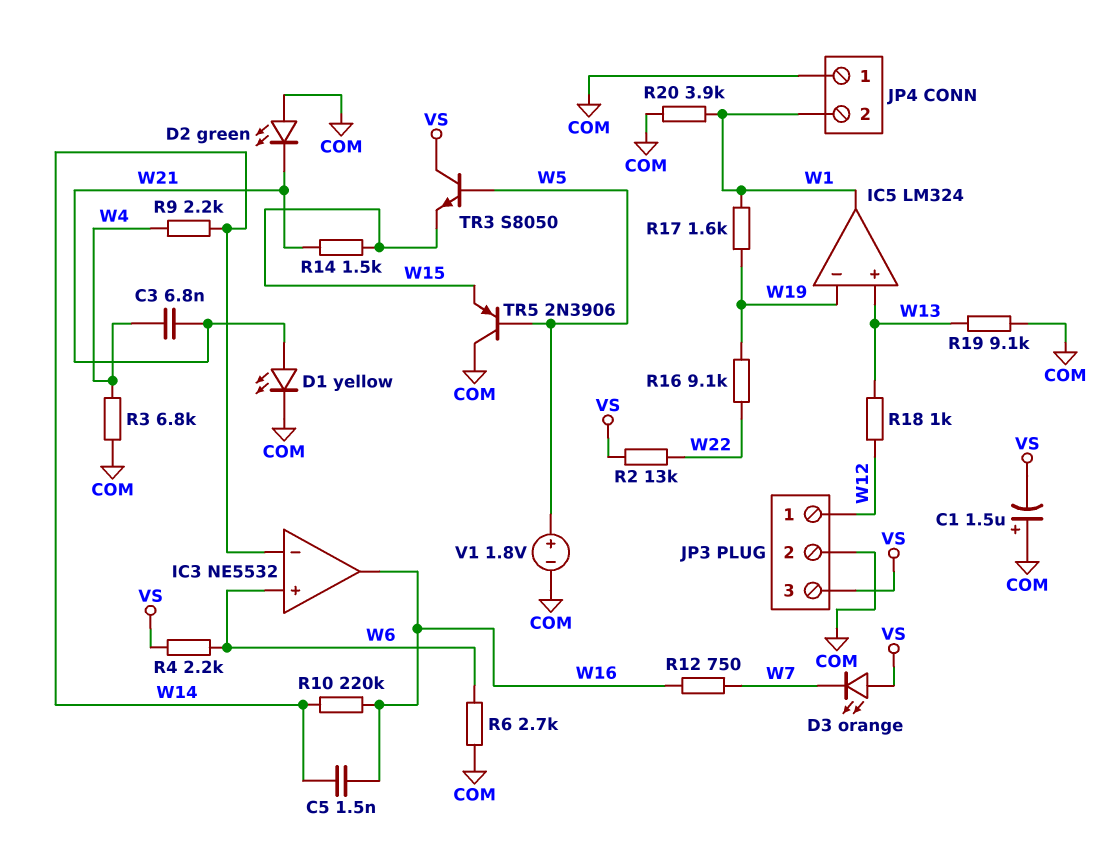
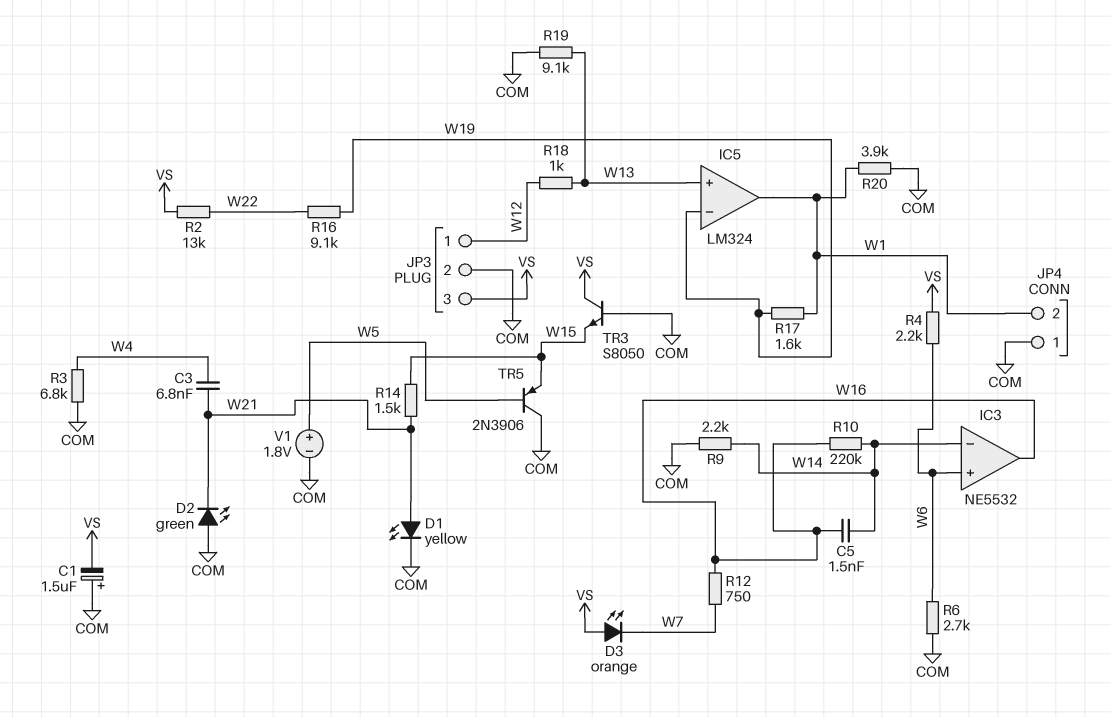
R9: 2.2k (W4, W14) -> 2.2k (COM, W14)
TR3: NPN S8050 (B W5, C VS, E W15) -> NPN S8050 (B COM, C VS, E W15)

